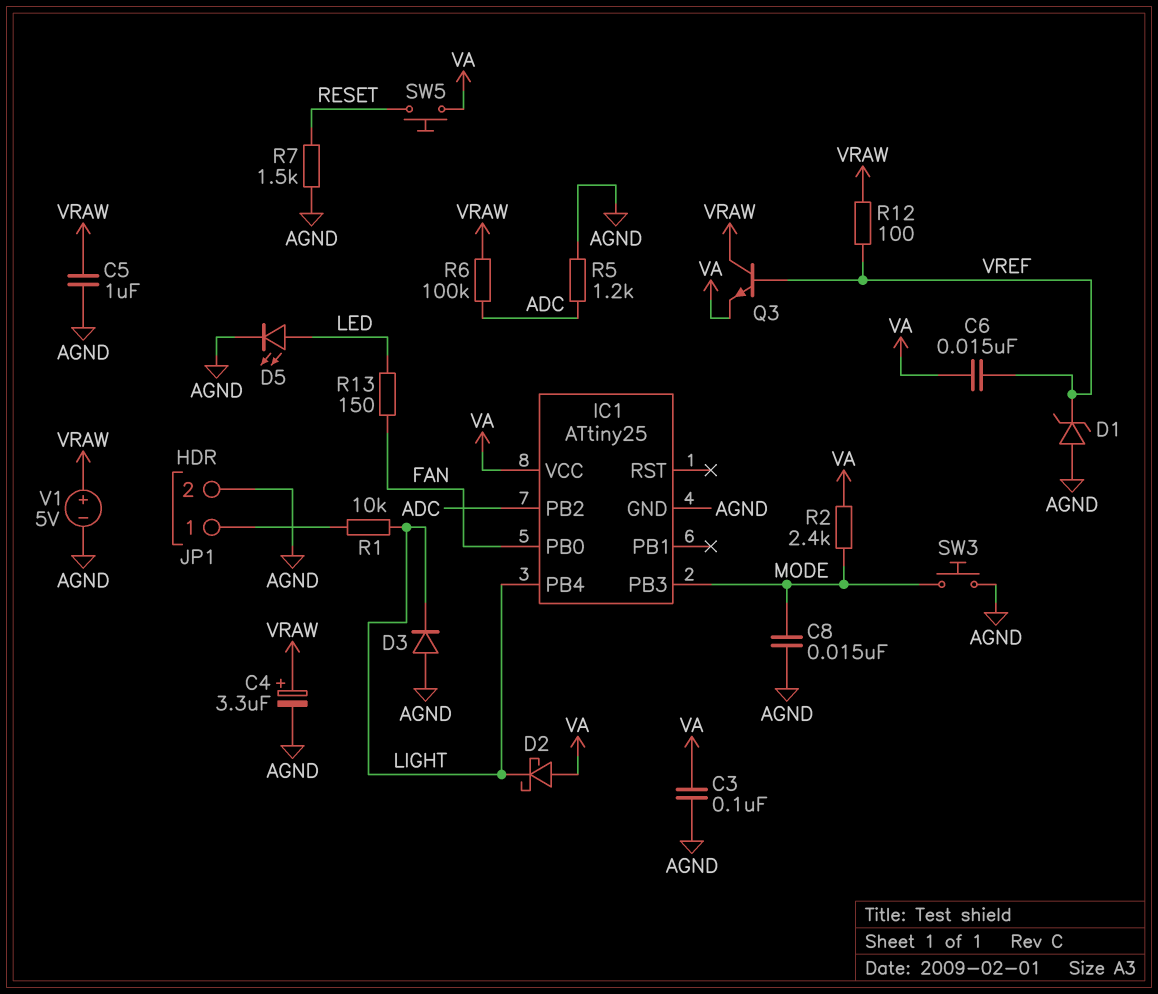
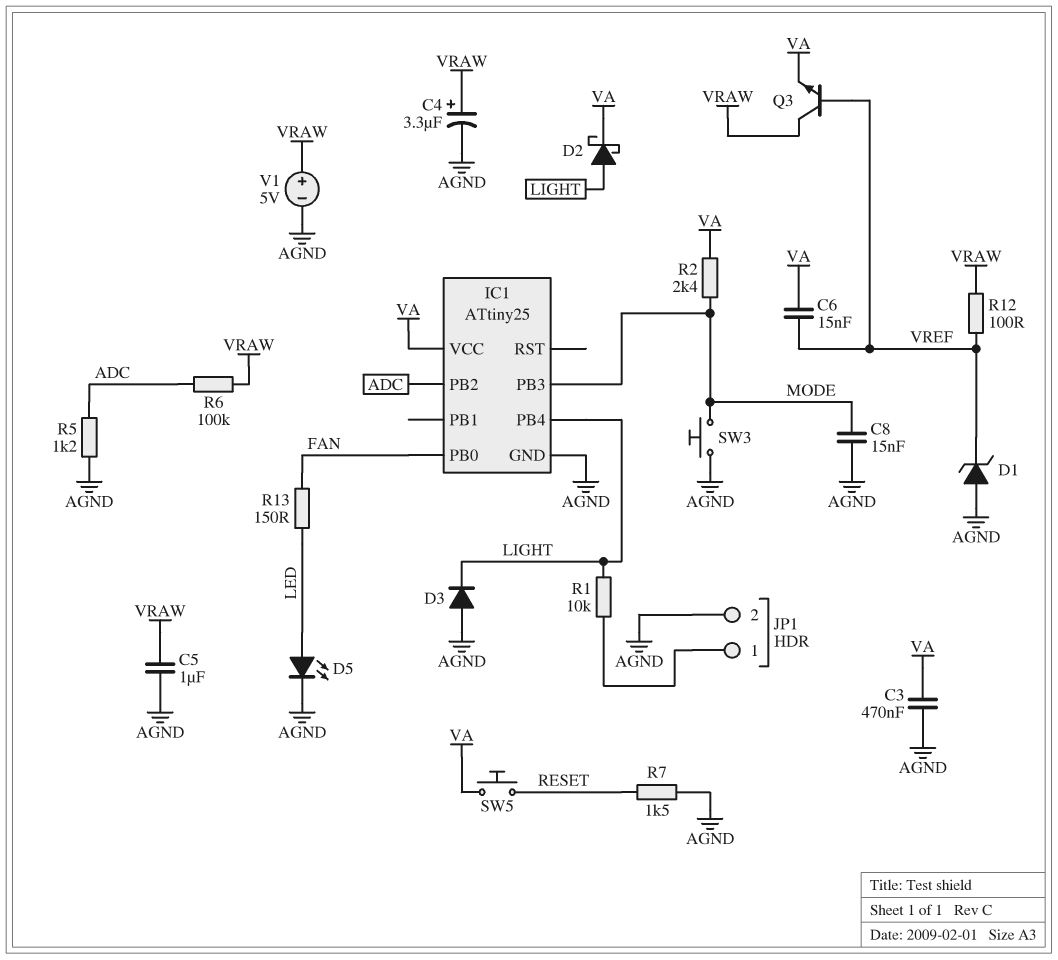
C3: 100nF (AGND, VA) -> 470nF (AGND, VA)
D2: schottky (A VA, K LIGHT) -> schottky (A LIGHT, K VA)

